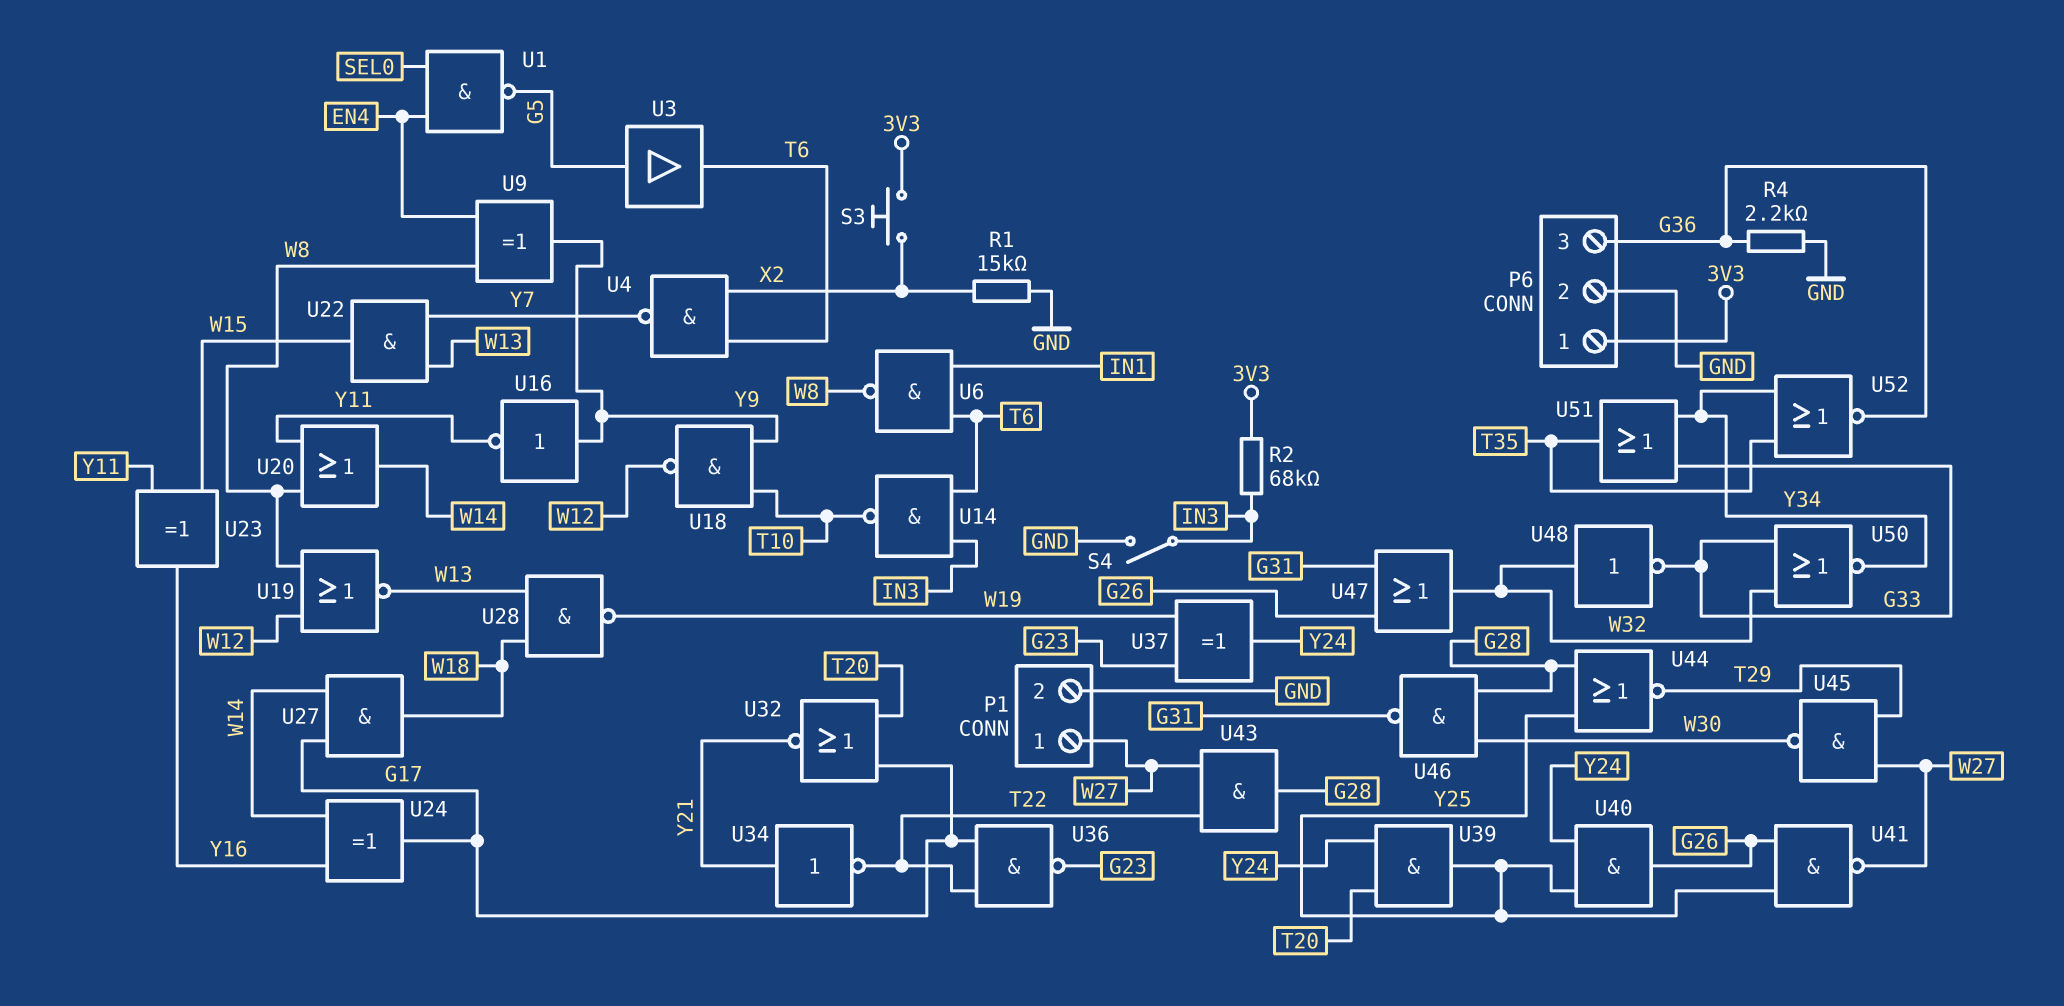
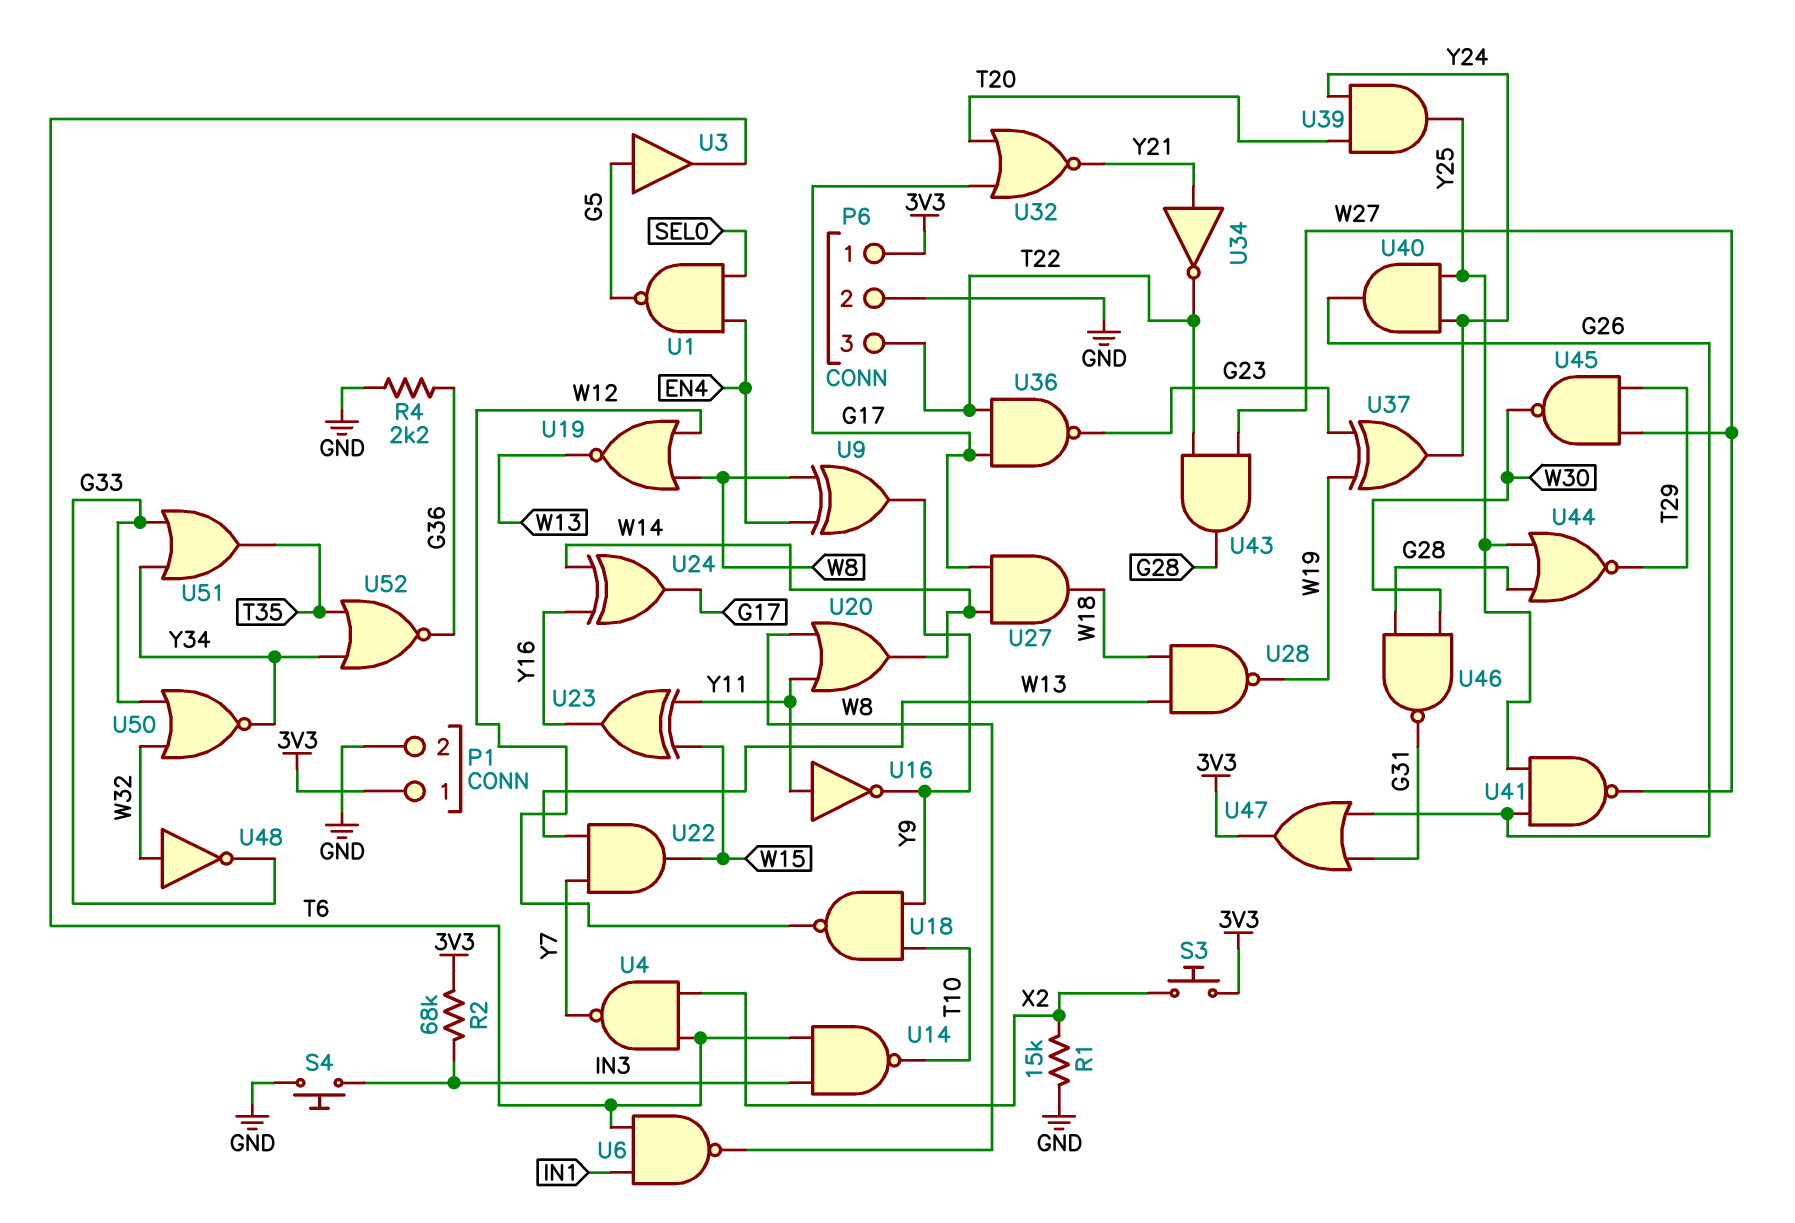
P1 pin 1: W27 -> 3V3
P6 pin 3: G36 -> T22
S4: switch (GND, IN3) -> button (GND, IN3)
U16: NOT (in Y9, out Y11) -> NOT (in Y11, out Y9)
U47: OR (in G26, in G31, out W32) -> OR (in G26, in G31, out 3V3)

